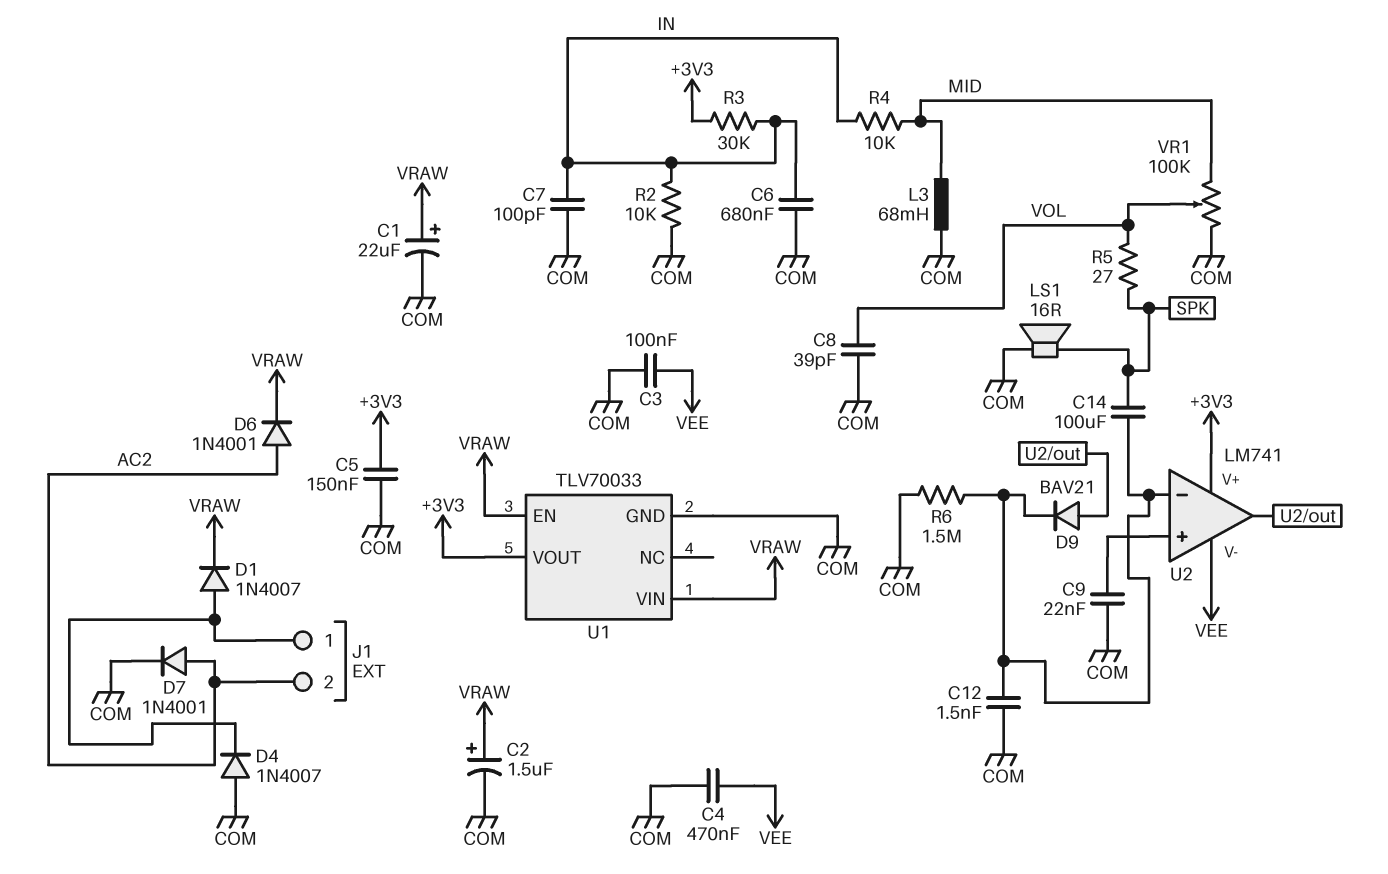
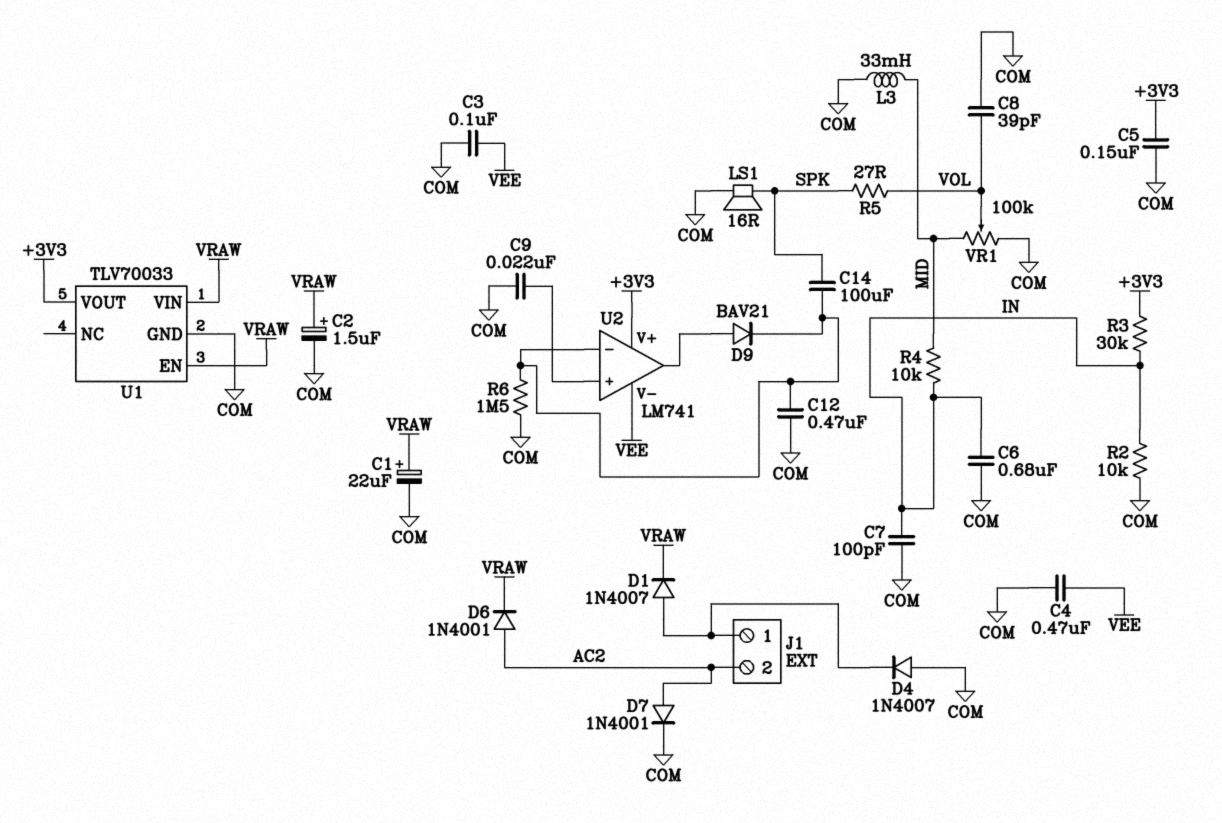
C12: 1.5nF (COM, U2/in-) -> 470nF (COM, U2/in-)
L3: 68mH (COM, MID) -> 33mH (COM, MID)

